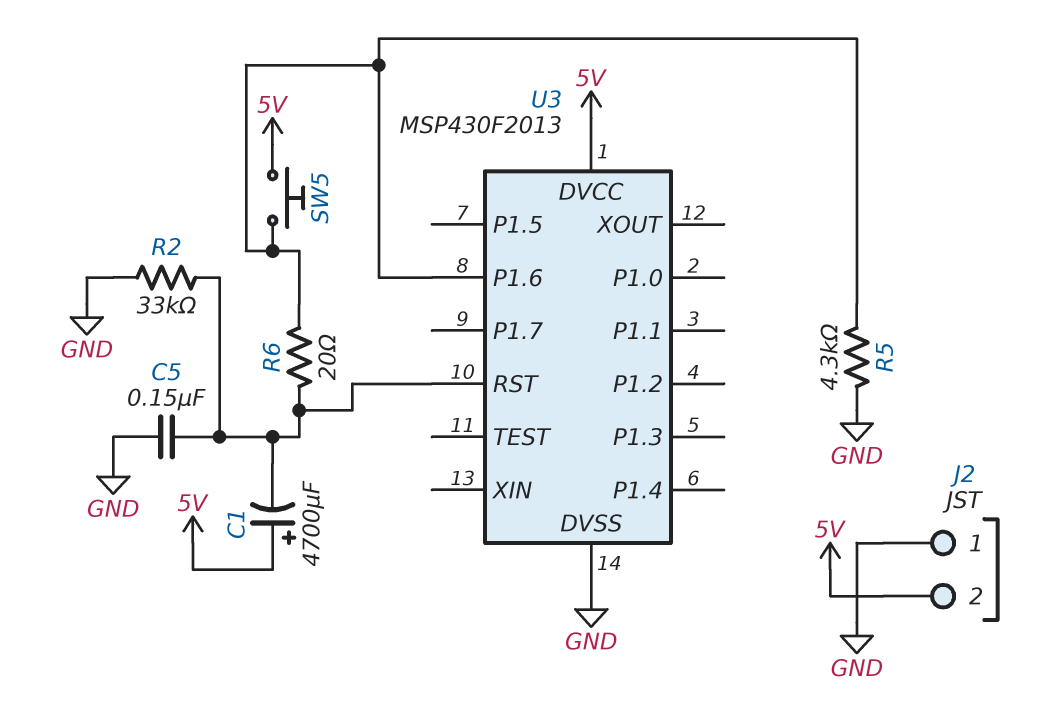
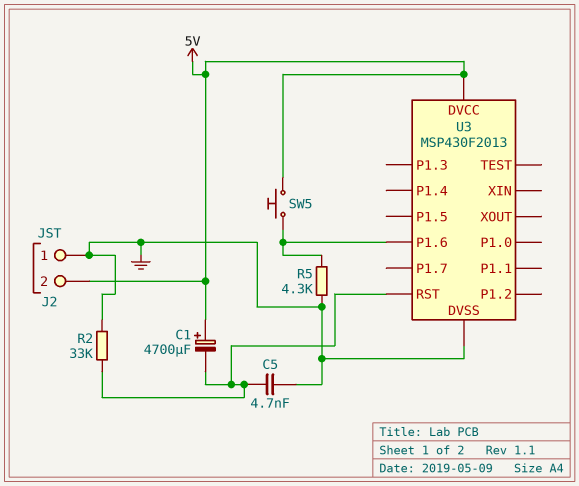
C5: 150nF (GND, U3/RST) -> 4.7nF (GND, U3/RST)
R6: 20 (U3/P1.6, U3/RST) -> none

